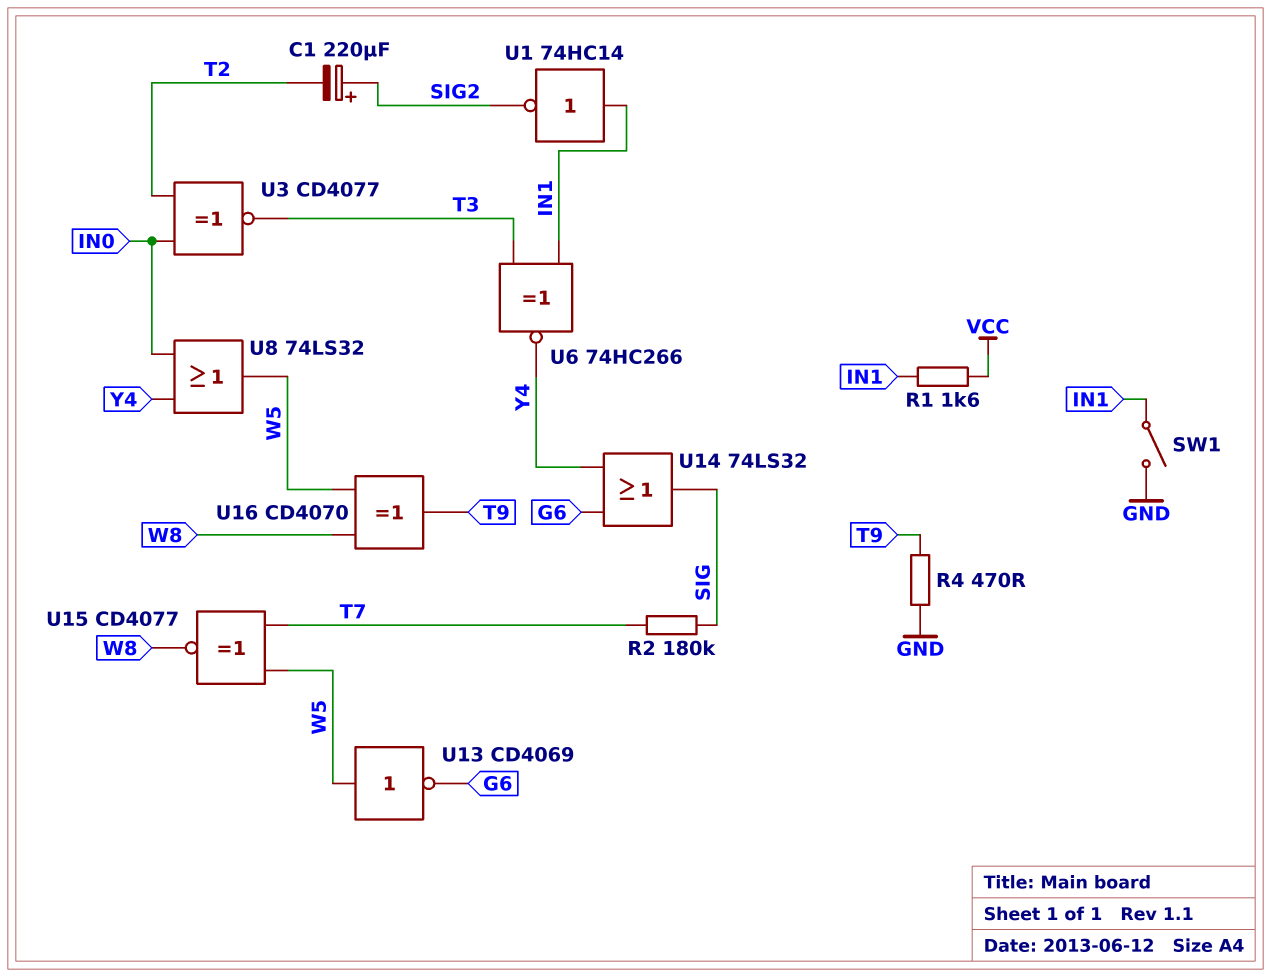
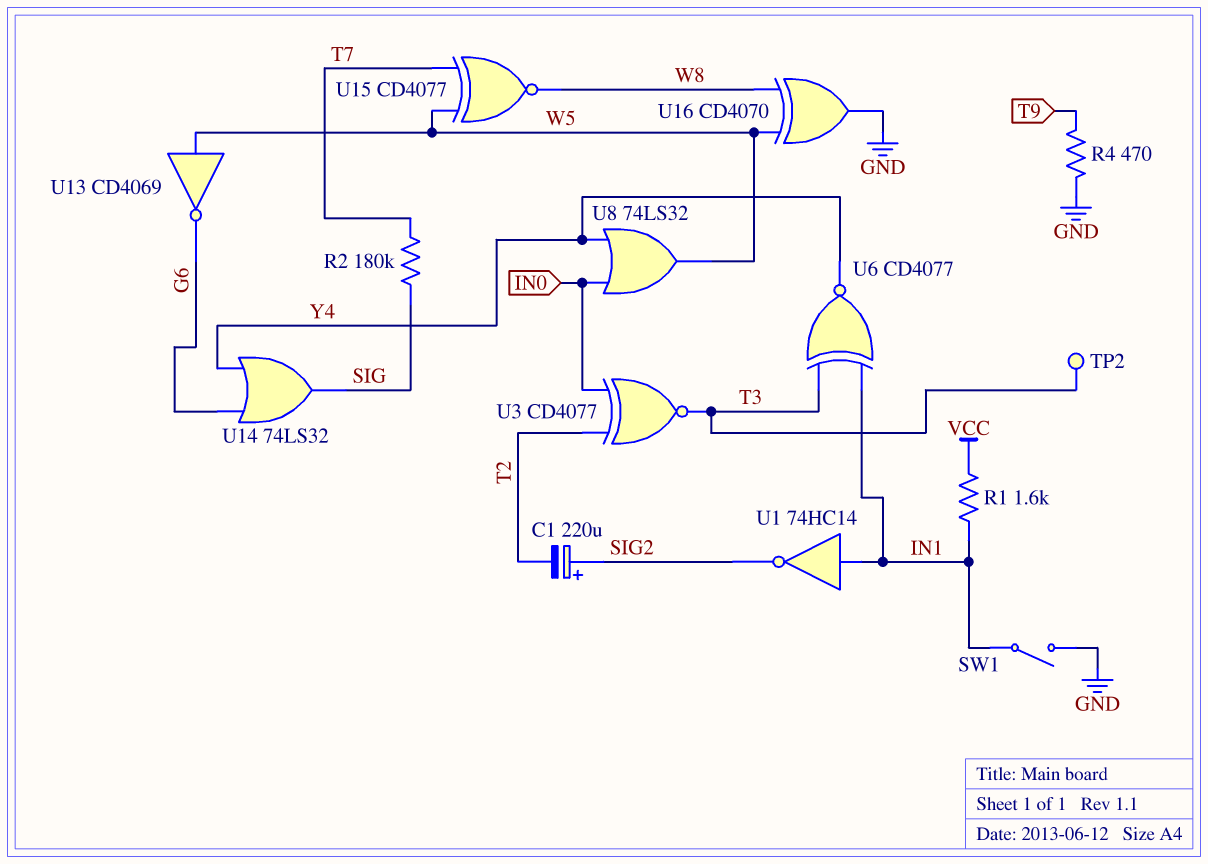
TP2: none -> test point (T3)
U6: XNOR 74HC266 (in IN1, in T3, out Y4) -> XNOR CD4077 (in IN1, in T3, out Y4)
U16: XOR CD4070 (in W5, in W8, out T9) -> XOR CD4070 (in W5, in W8, out GND)

